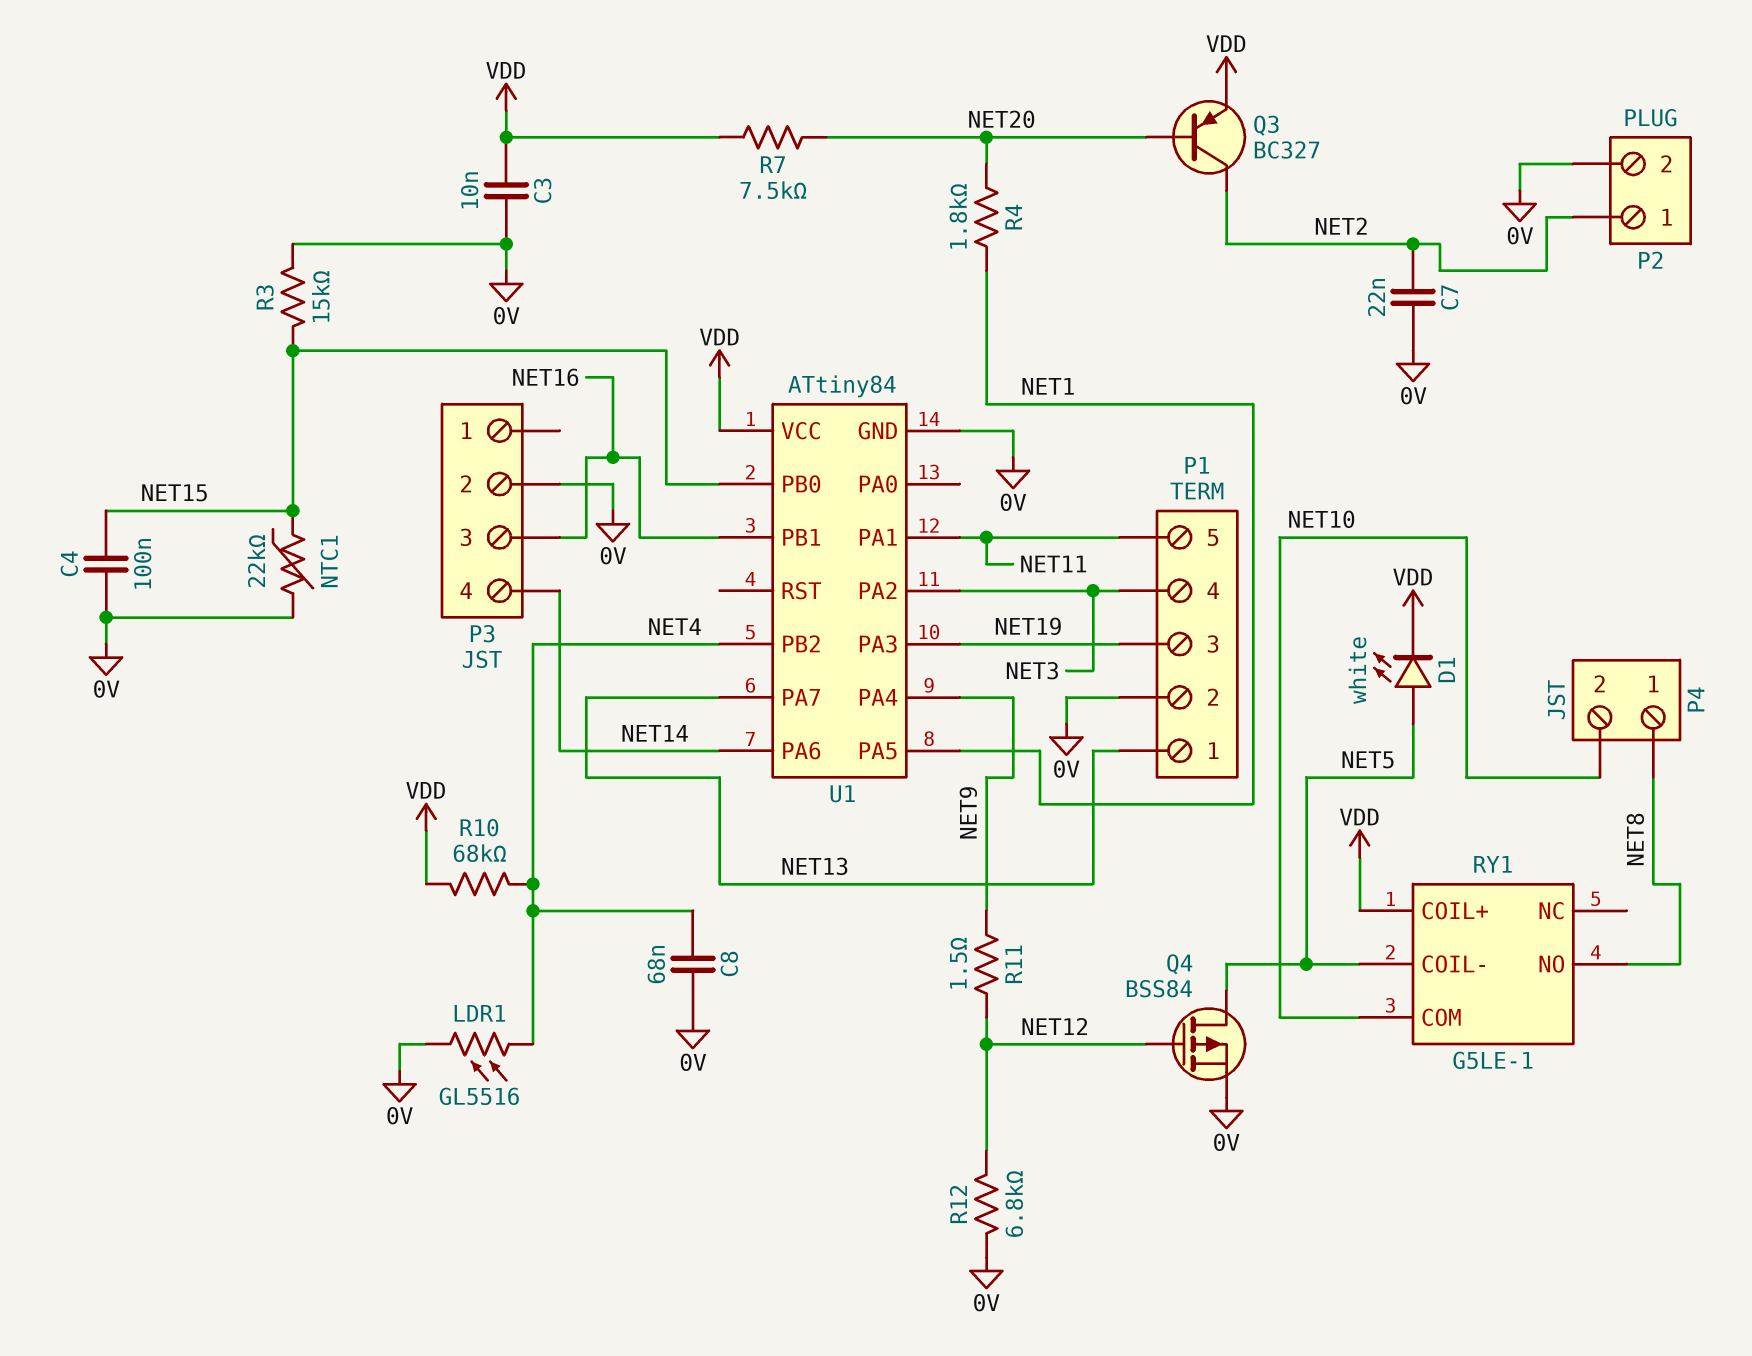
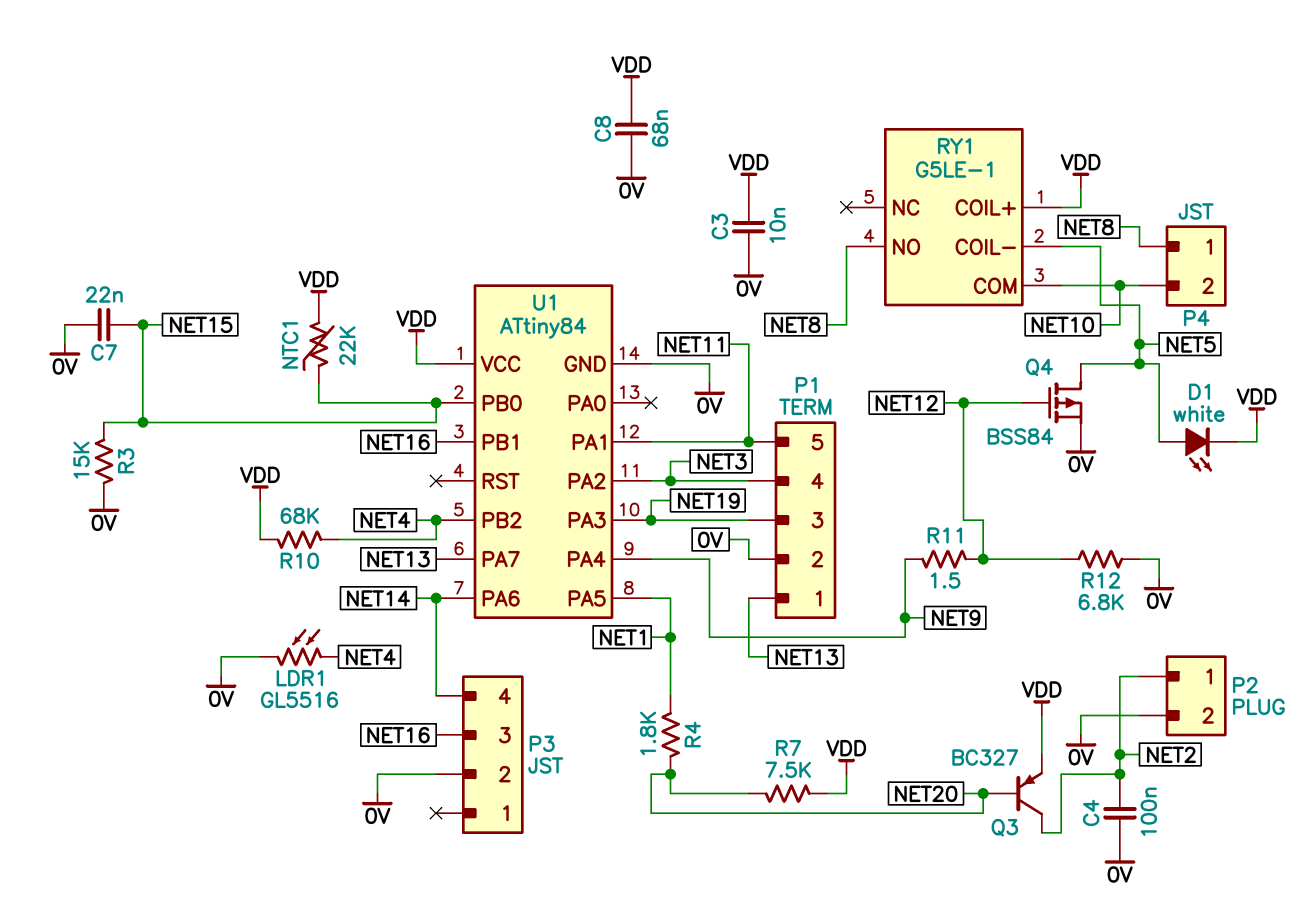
C4: 100nF (0V, NET15) -> 100nF (0V, NET2)
C7: 22nF (0V, NET2) -> 22nF (0V, NET15)
C8: 68nF (0V, NET4) -> 68nF (0V, VDD)
NTC1: 22k (0V, NET15) -> 22k (NET15, VDD)

